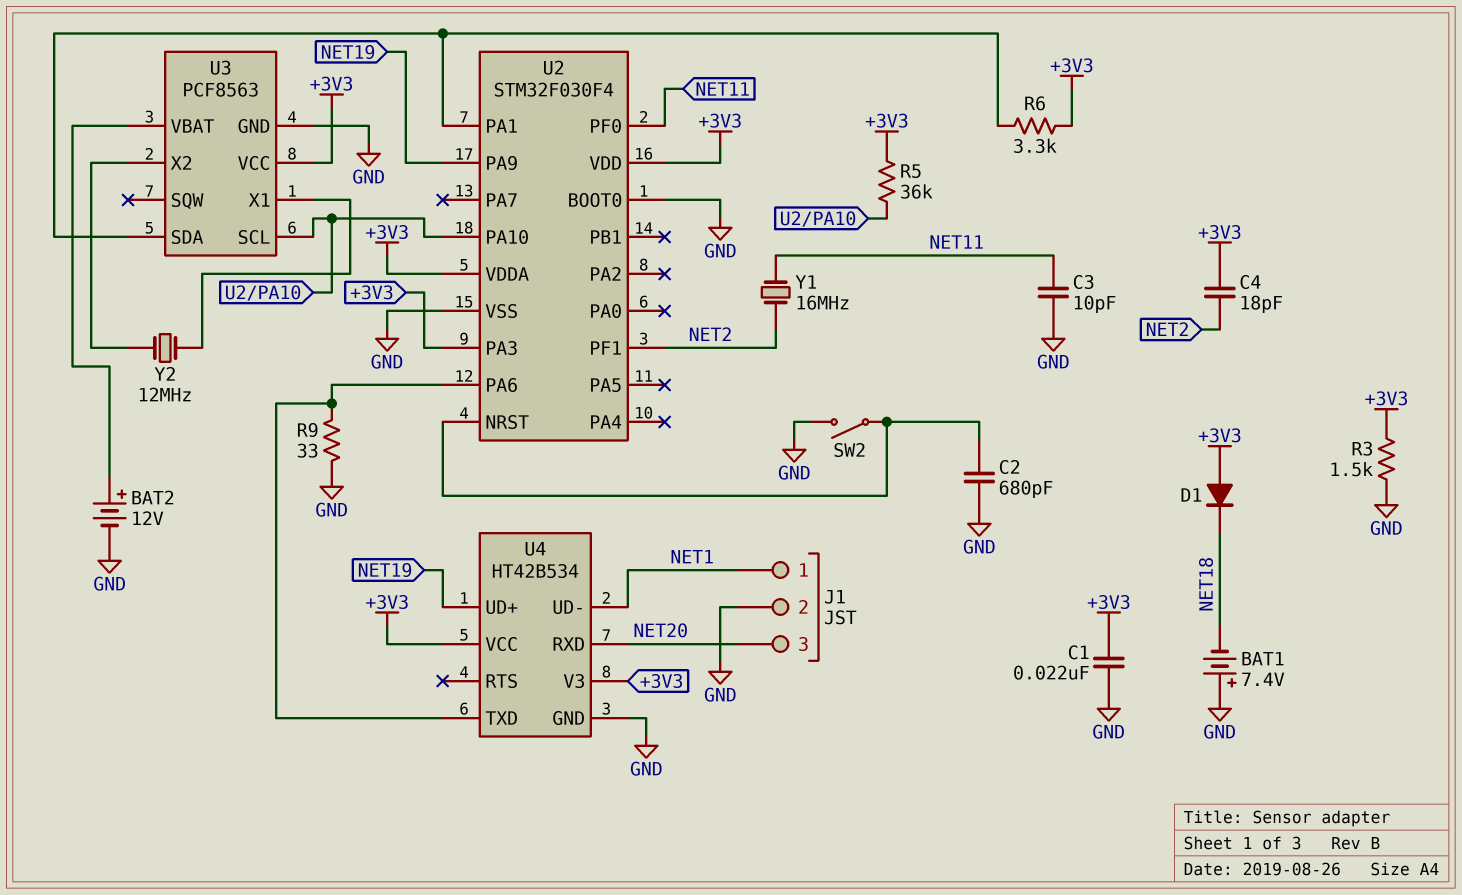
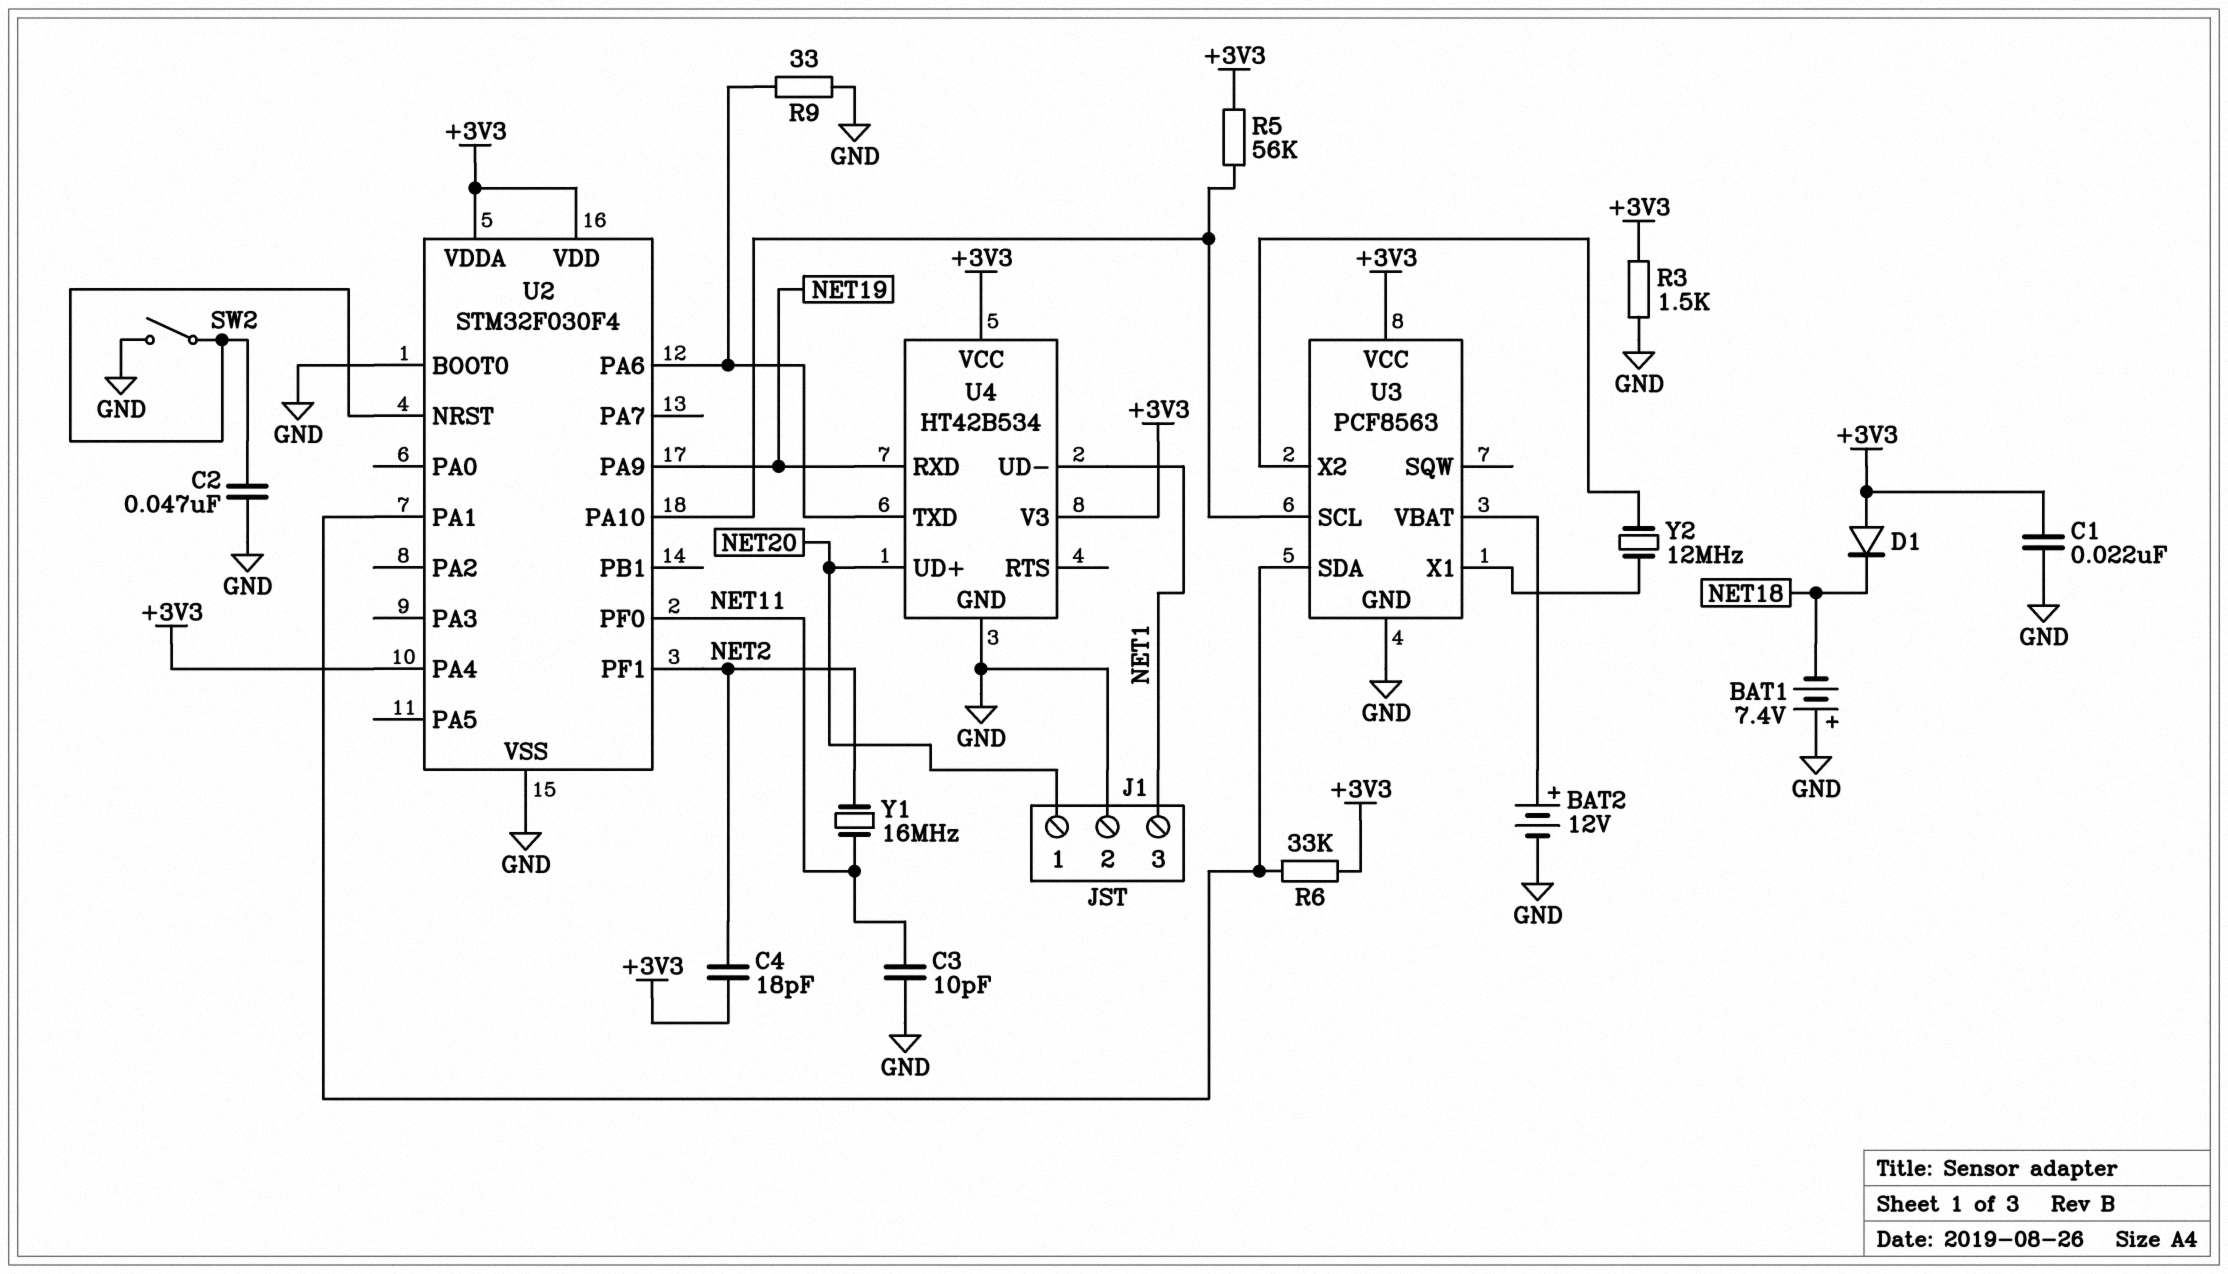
C2: 680pF (GND, U2/NRST) -> 47nF (GND, U2/NRST)
J1 pin 1: NET1 -> NET20
J1 pin 3: NET20 -> NET1
R5: 36k (+3V3, U2/PA10) -> 56k (+3V3, U2/PA10)
R6: 3.3k (+3V3, U2/PA1) -> 33k (+3V3, U2/PA1)
U2 pin PA3: +3V3 -> none
U2 pin PA4: none -> +3V3
U4 pin RXD: NET20 -> NET19
U4 pin UD+: NET19 -> NET20

